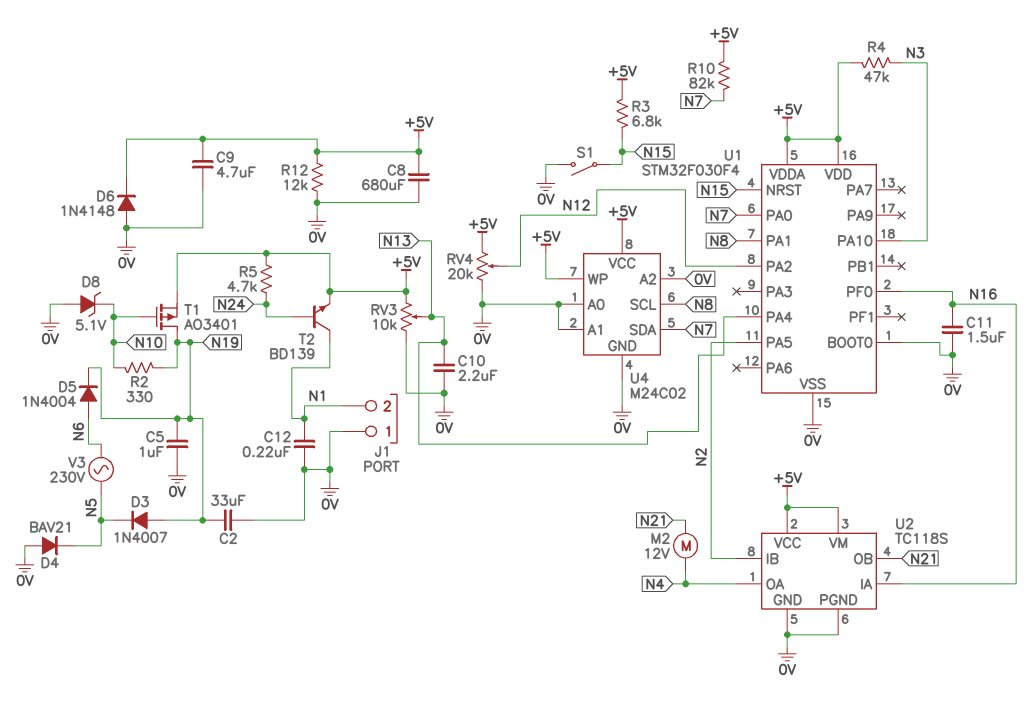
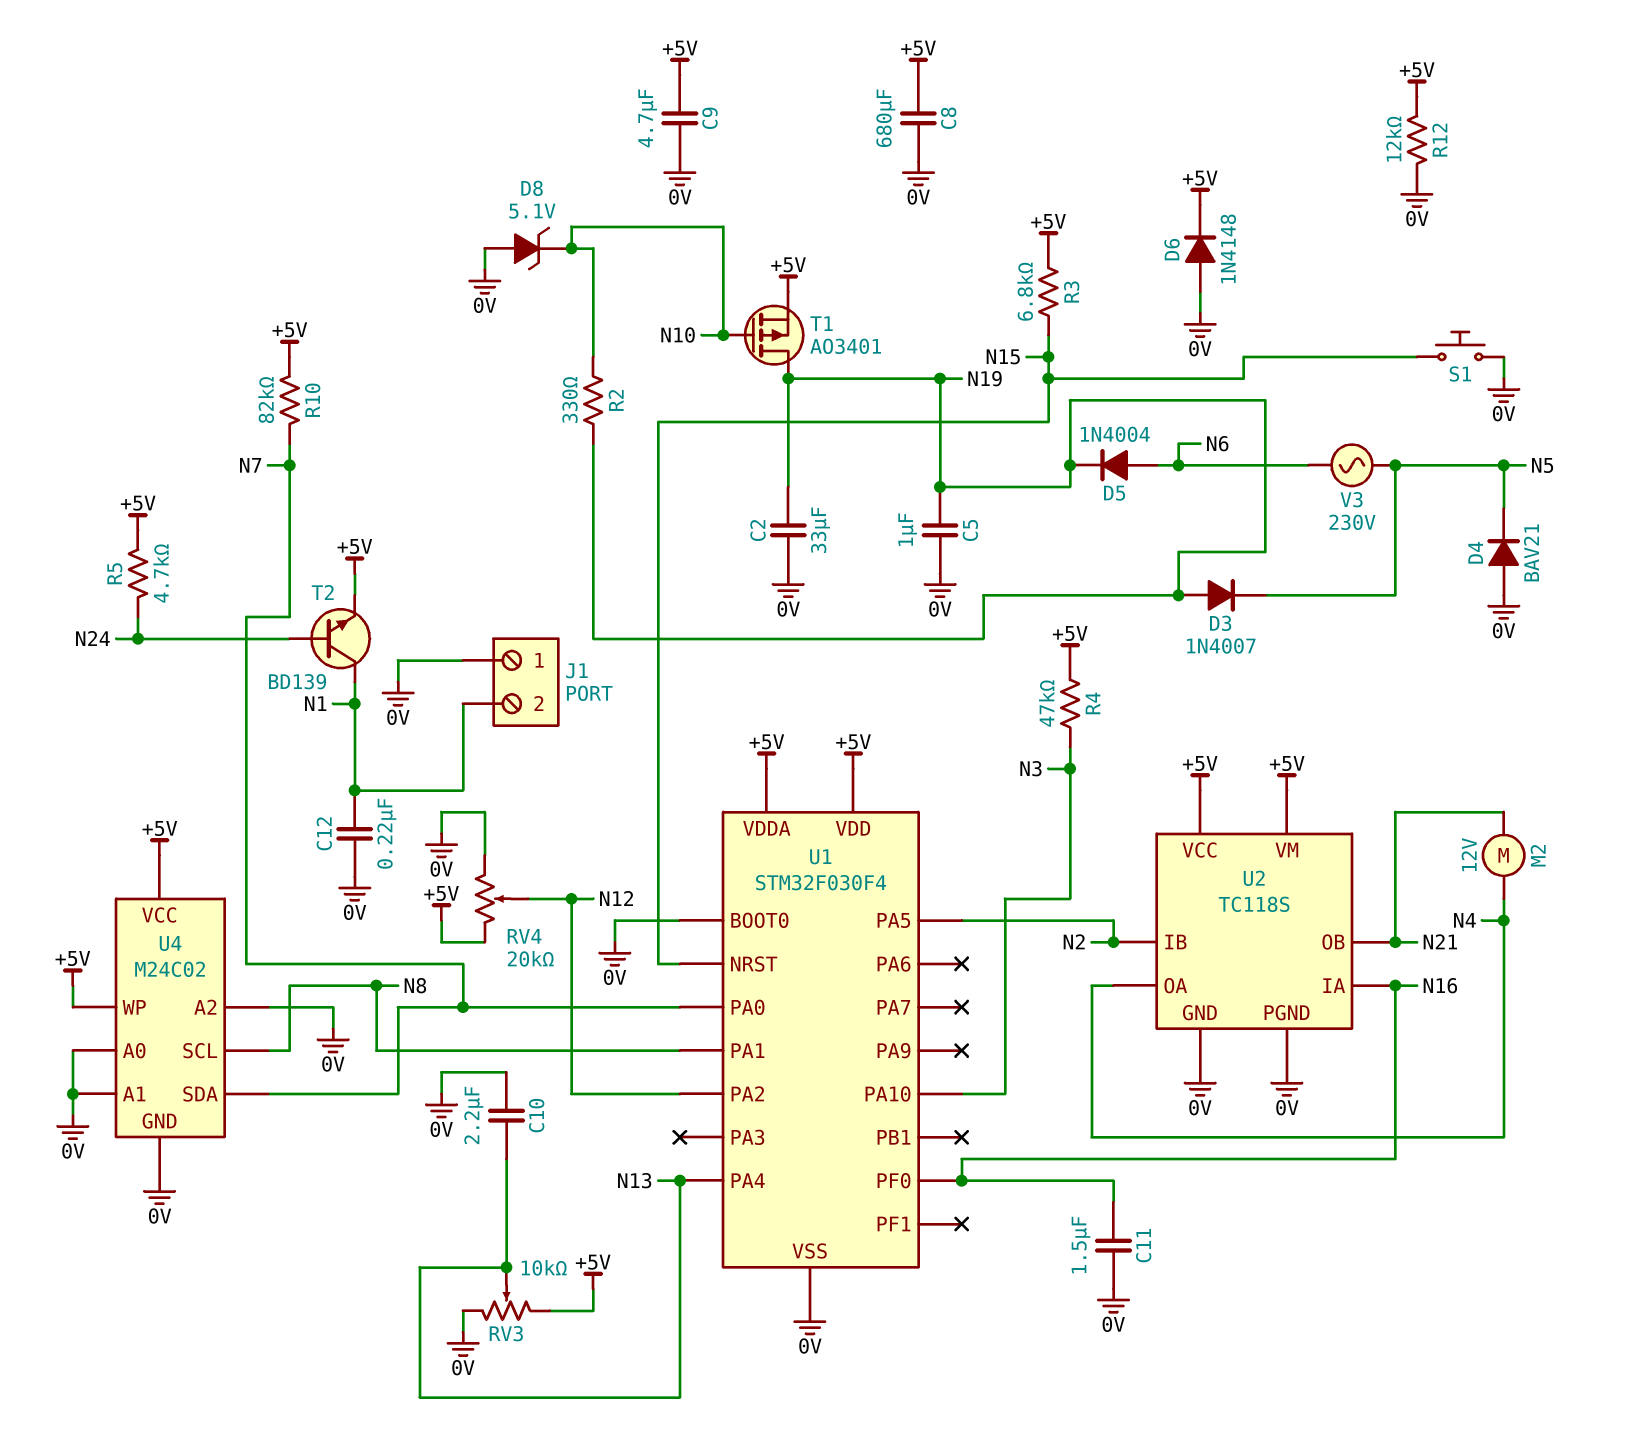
S1: switch (0V, N15) -> button (0V, N15)

